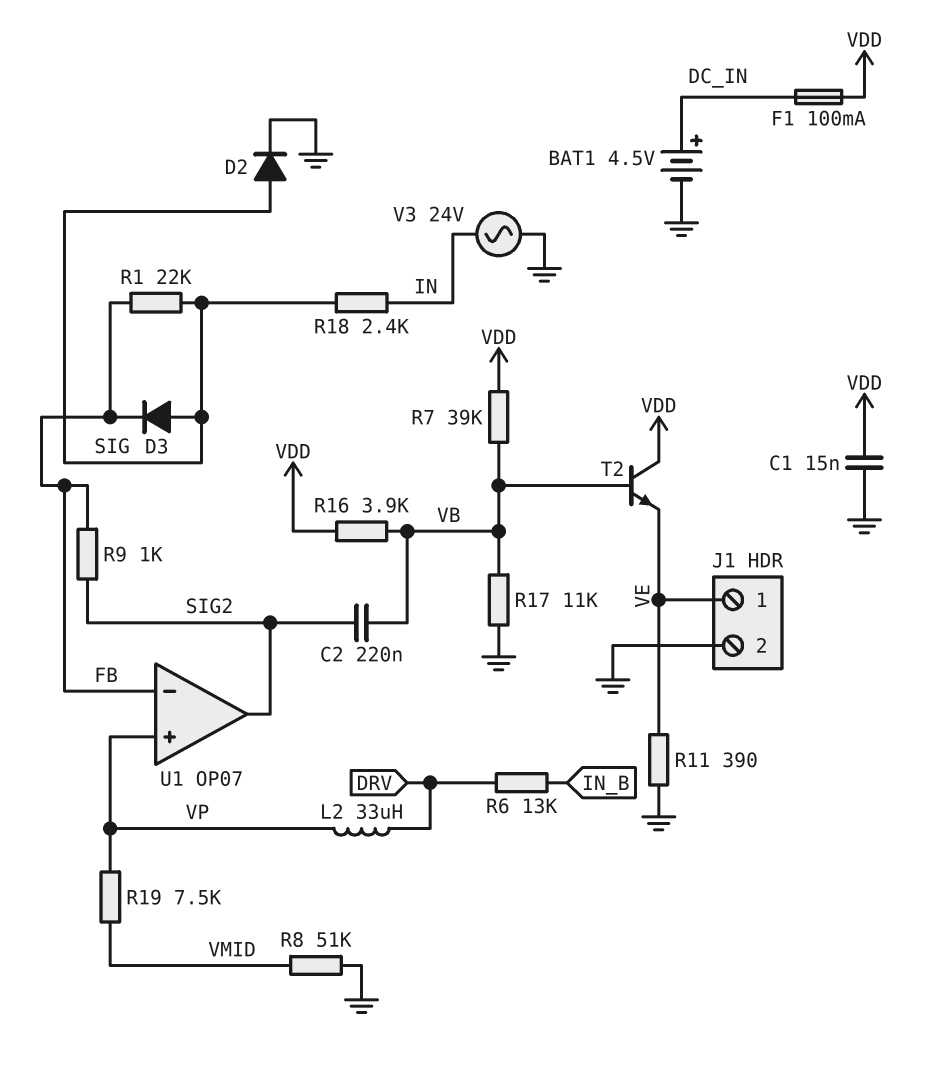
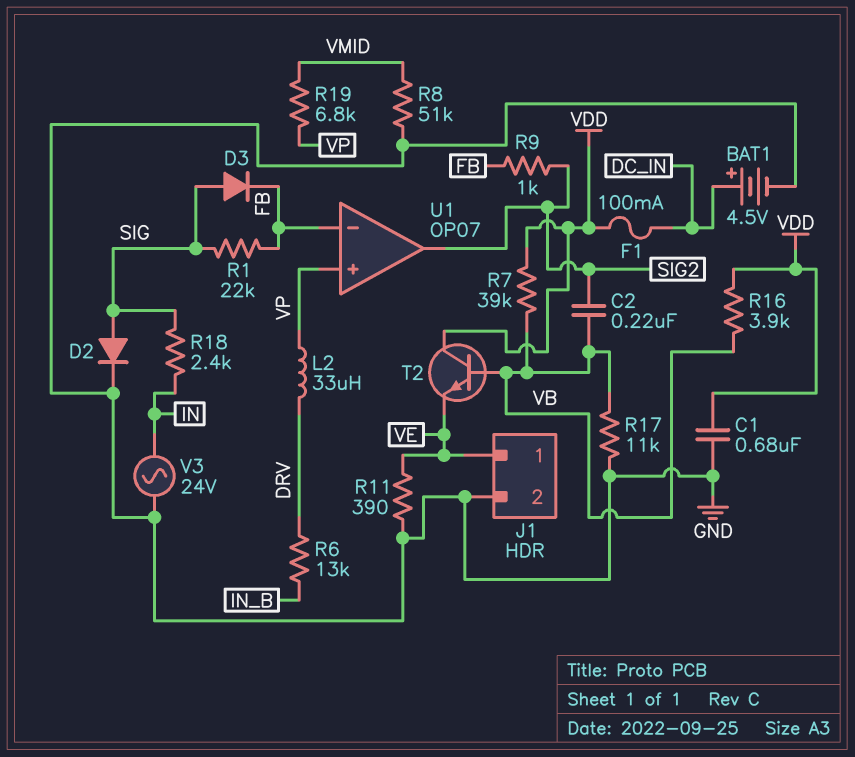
C1: 15nF (GND, VDD) -> 680nF (GND, VDD)
R19: 7.5k (VMID, VP) -> 6.8k (VMID, VP)

